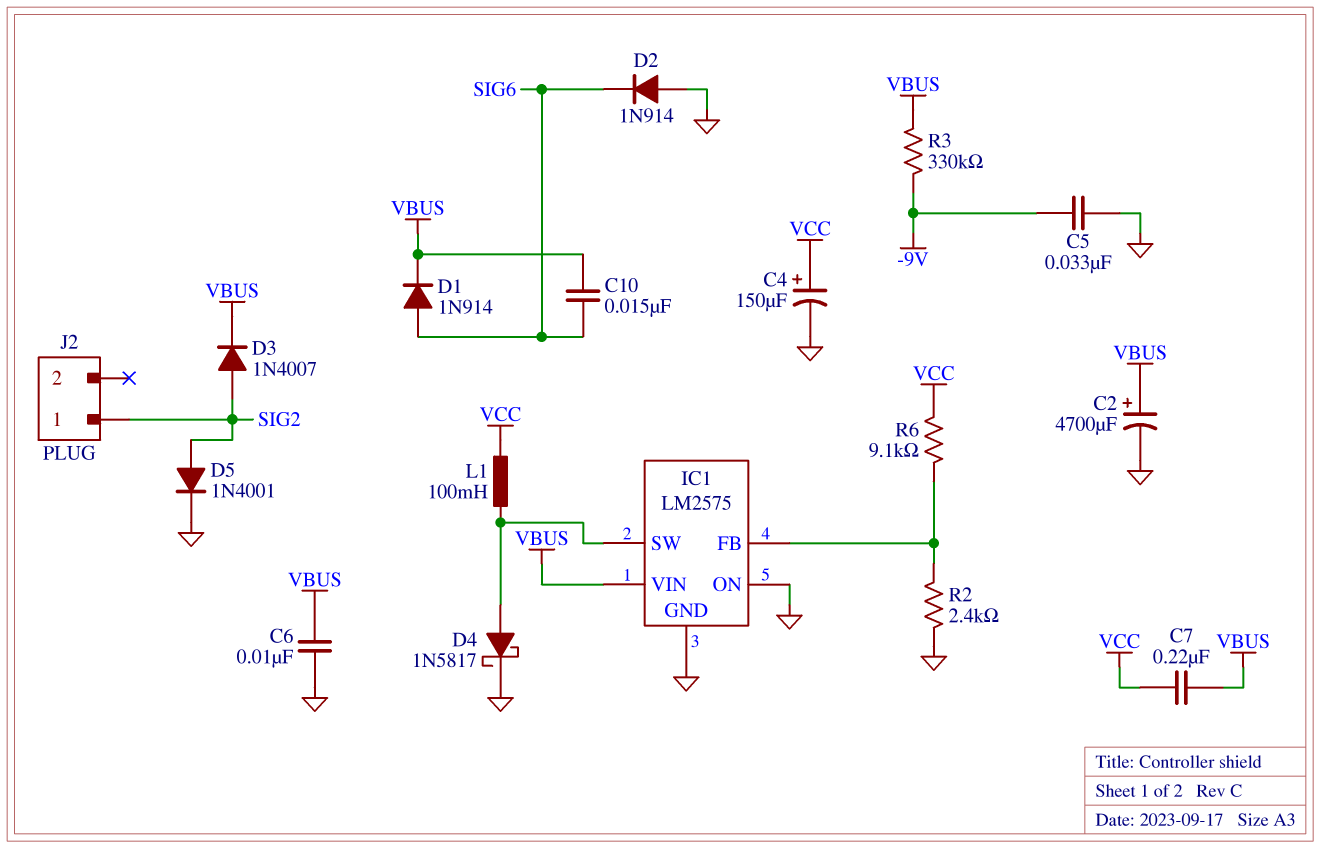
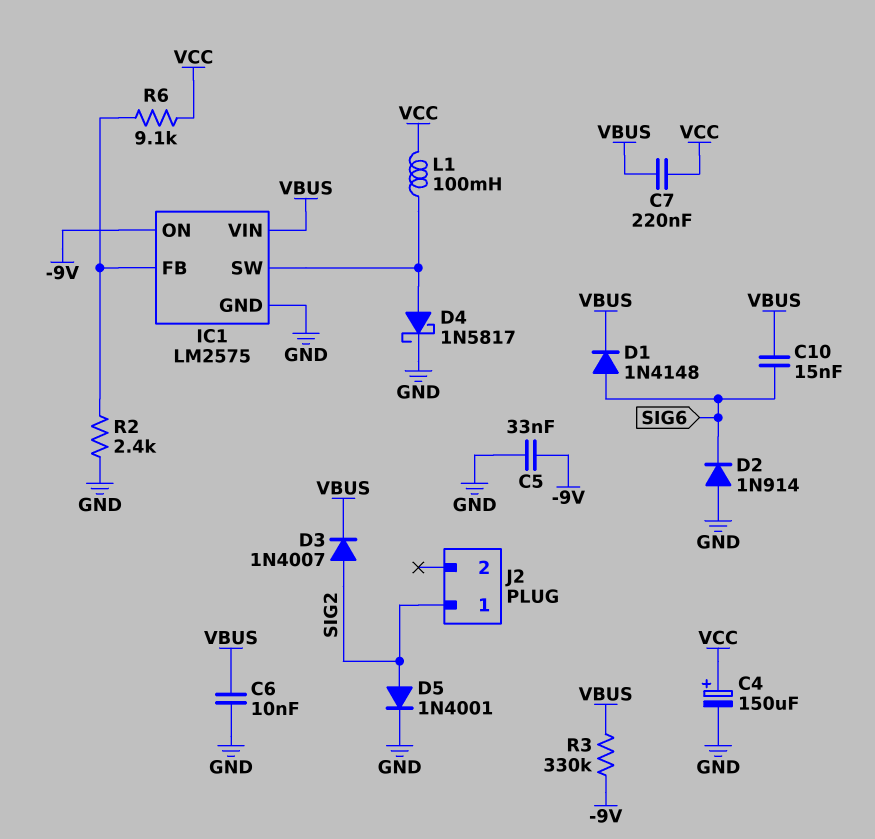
C2: 4700uF (plus VBUS, minus GND) -> none
D1: diode 1N914 (A SIG6, K VBUS) -> diode 1N4148 (A SIG6, K VBUS)
IC1 pin ON: GND -> -9V

